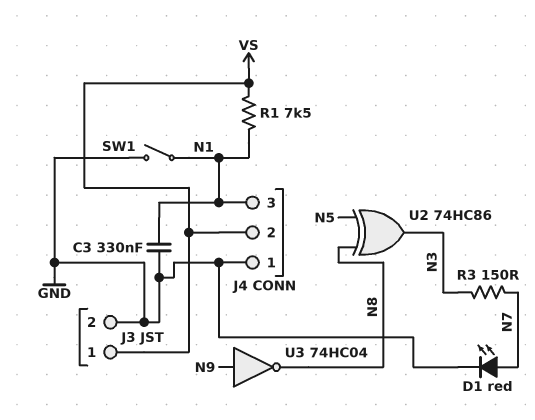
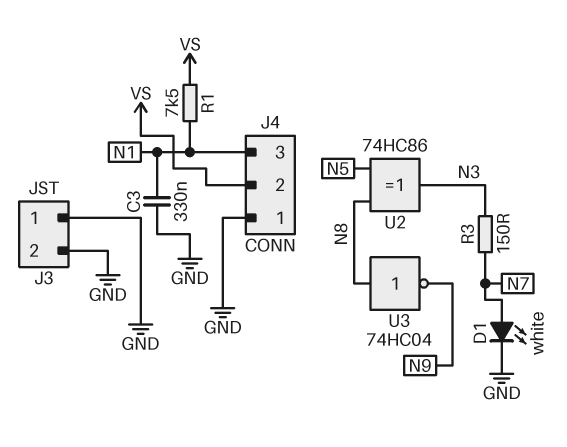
D1: LED red (A N7, K GND) -> LED white (A N7, K GND)
J3 pin 1: VS -> GND
SW1: switch (GND, N1) -> none
U3: NOT 74HC04 (in N9, out N8) -> NOT 74HC04 (in N8, out N9)

